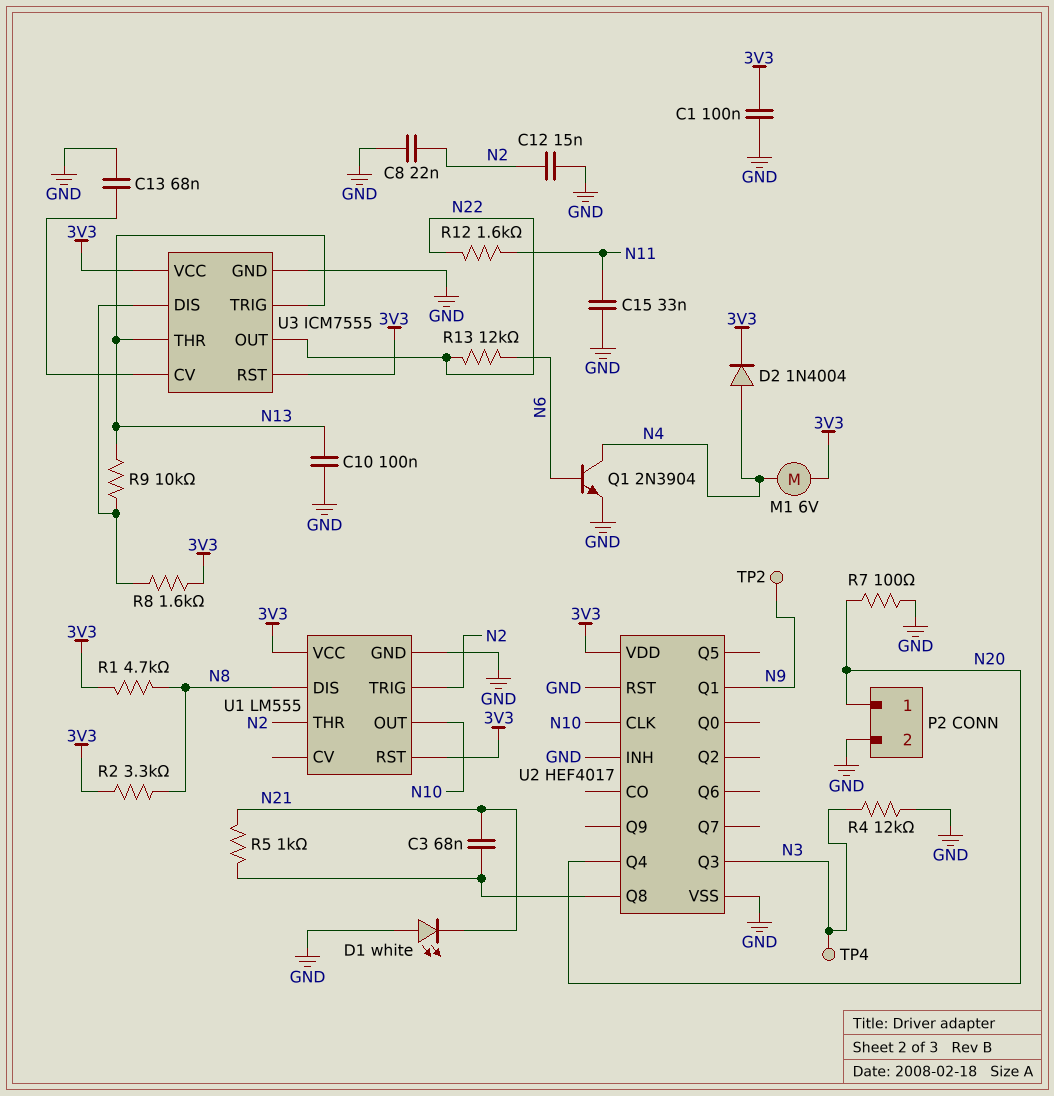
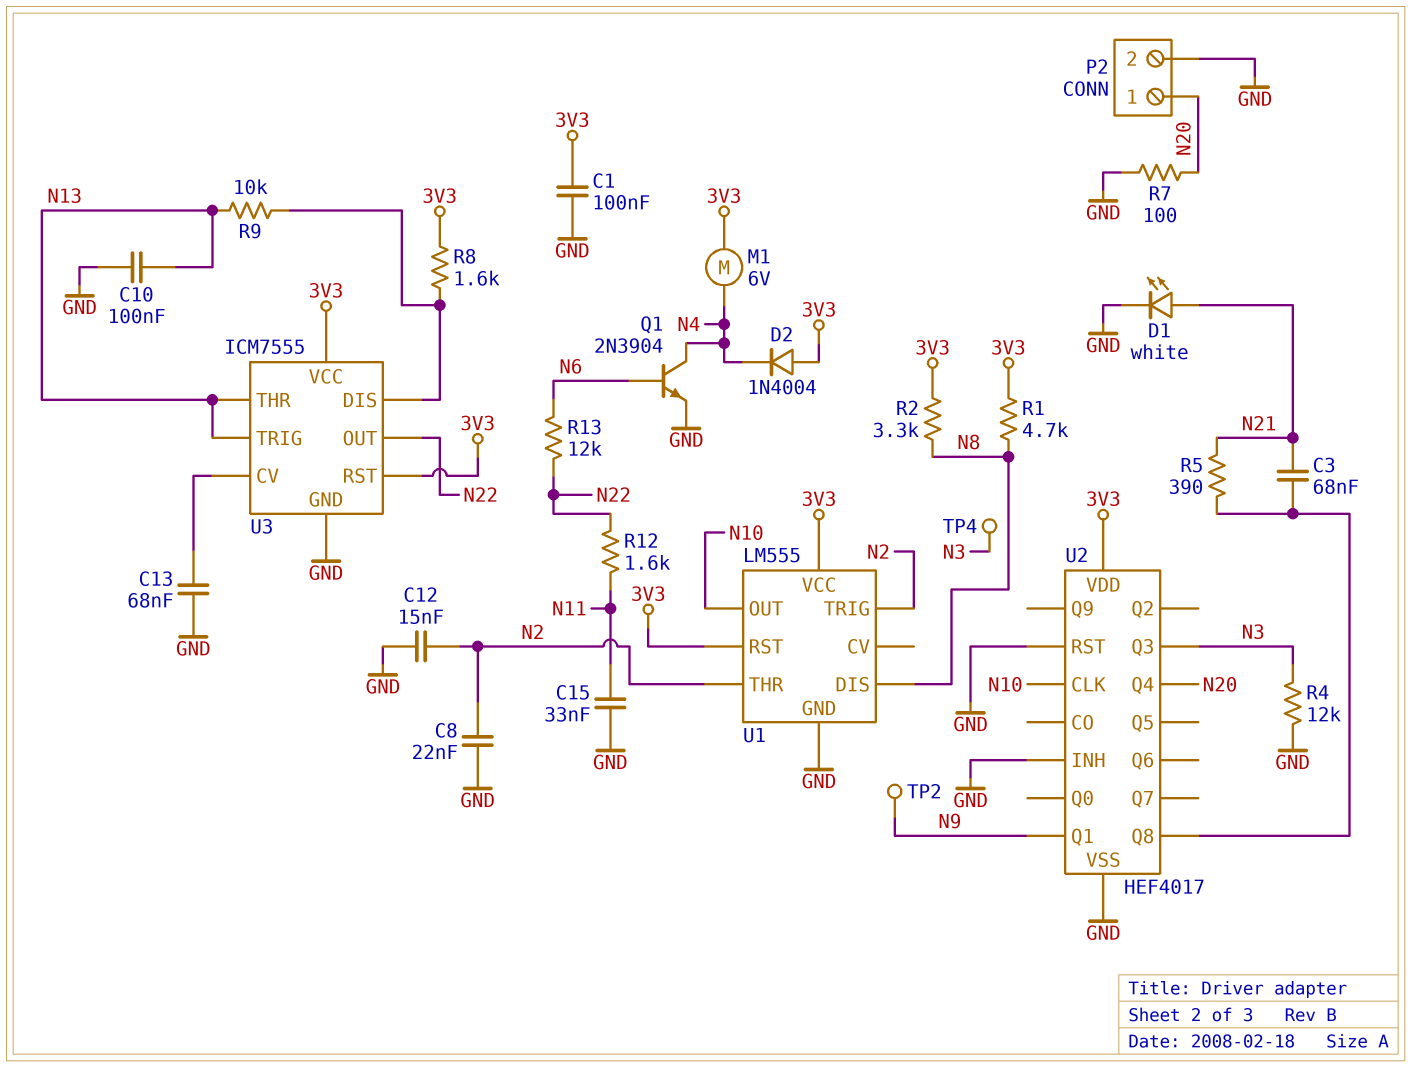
D1: LED white (A GND, K N21) -> LED white (A N21, K GND)
D2: diode 1N4004 (A N4, K 3V3) -> diode 1N4004 (A 3V3, K N4)
R5: 1k (N21, U2/Q8) -> 390 (N21, U2/Q8)

